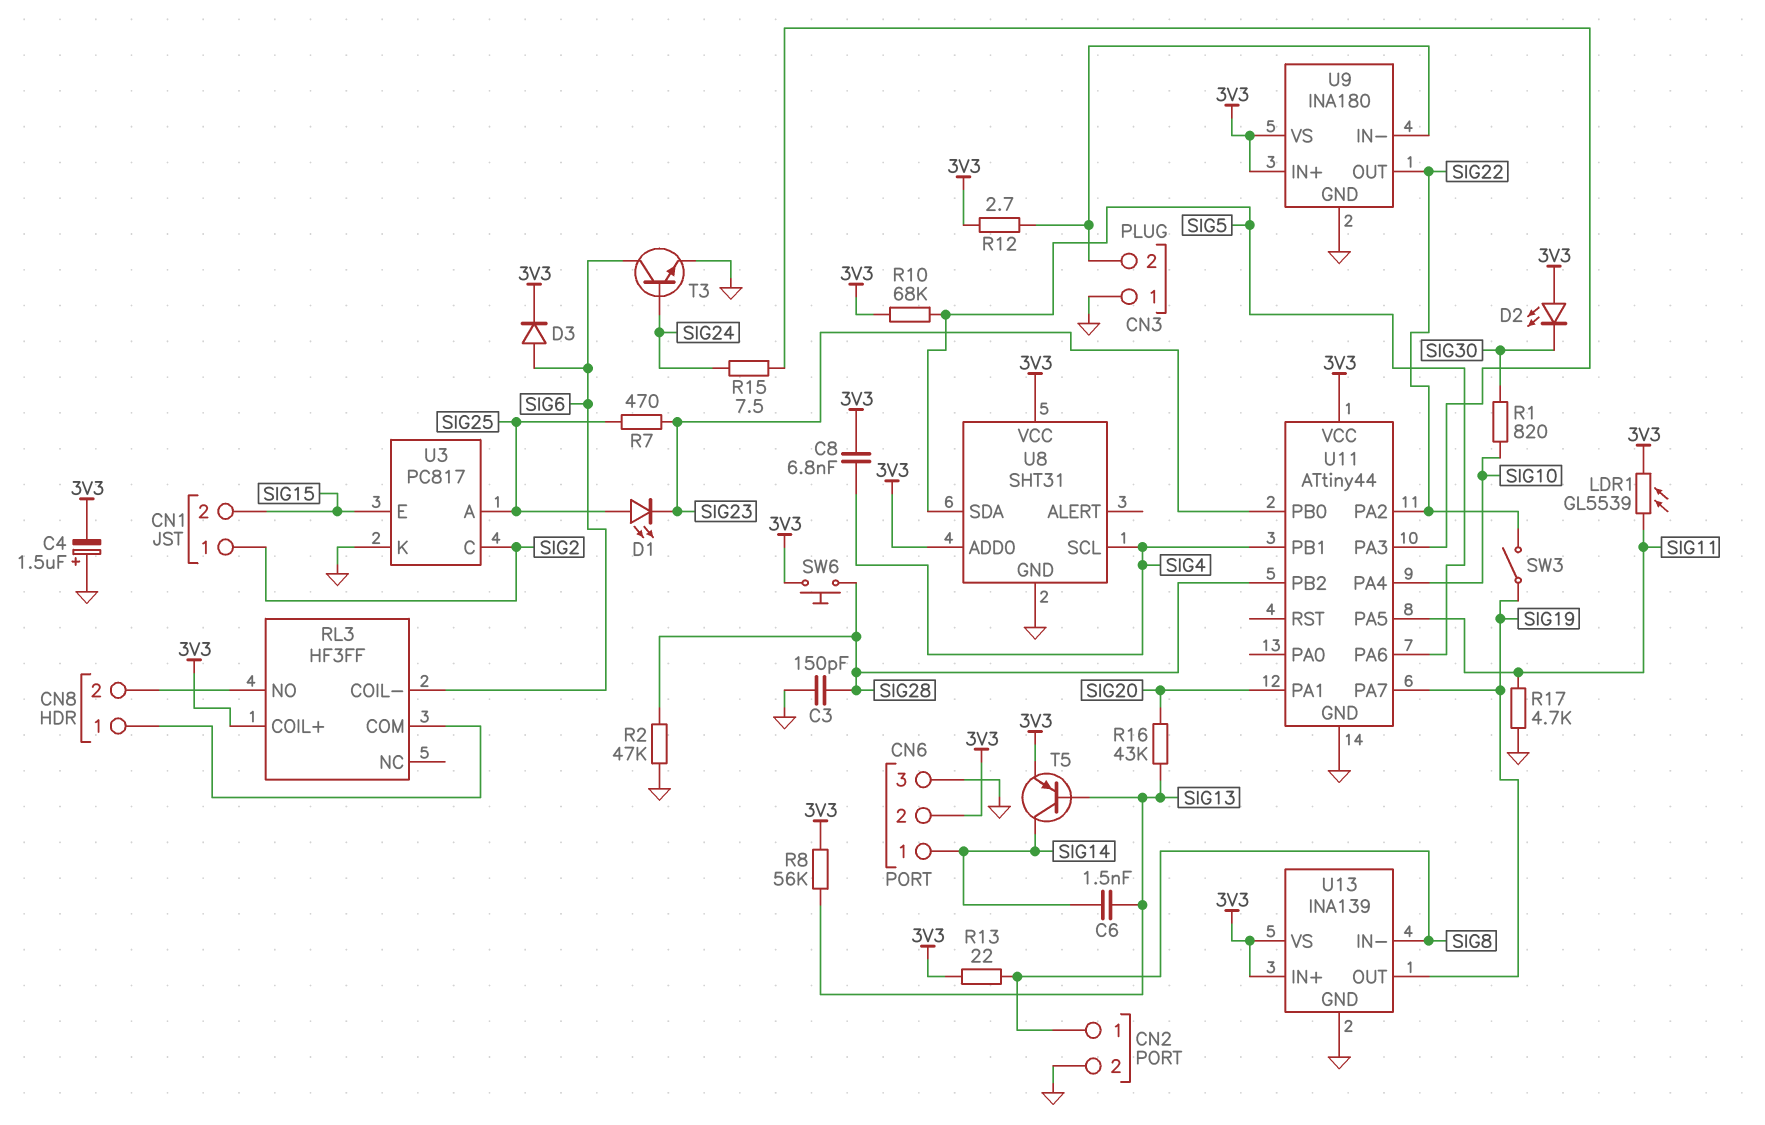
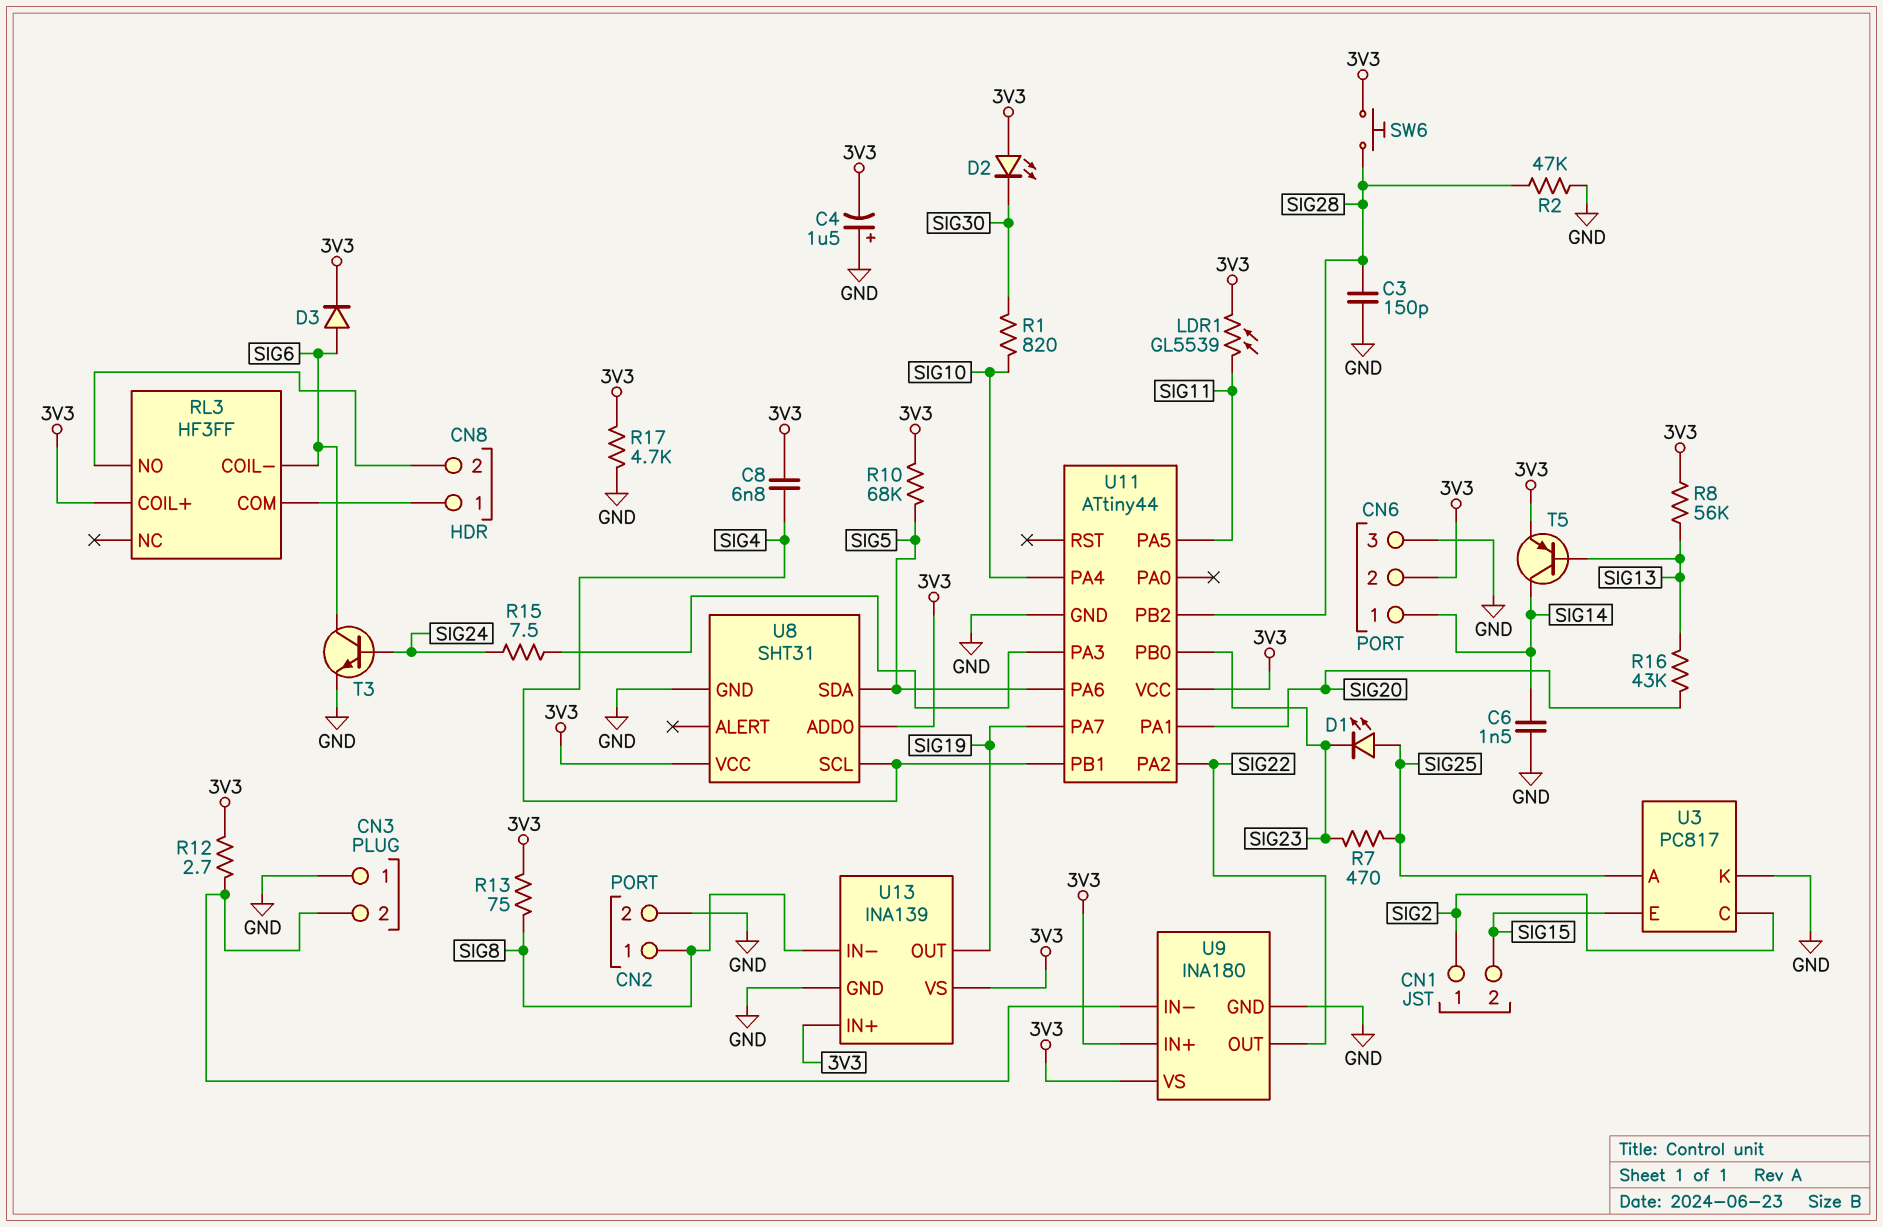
C6: 1.5nF (SIG13, SIG14) -> 1.5nF (GND, SIG14)
R13: 22 (3V3, SIG8) -> 75 (3V3, SIG8)
R17: 4.7k (GND, SIG11) -> 4.7k (3V3, GND)
SW3: switch (SIG19, SIG22) -> none

